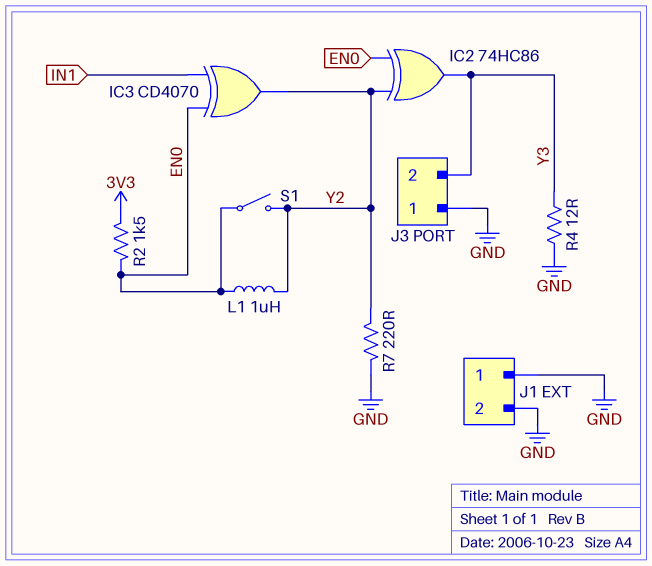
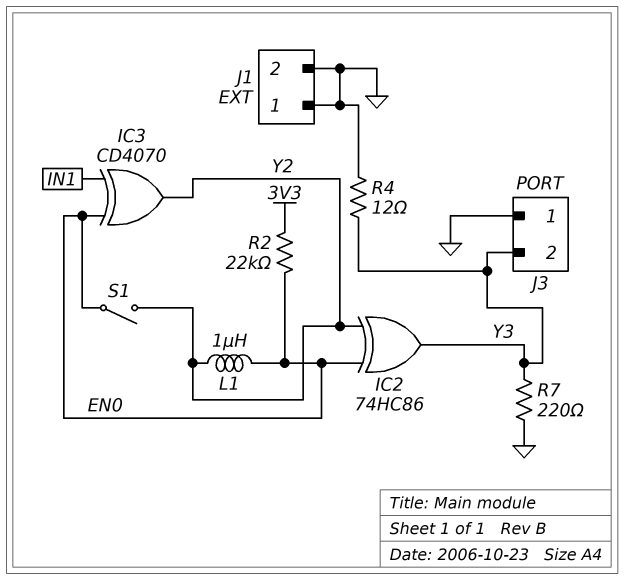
R2: 1.5k (3V3, EN0) -> 22k (3V3, EN0)
R7: 220 (GND, Y2) -> 220 (GND, Y3)

